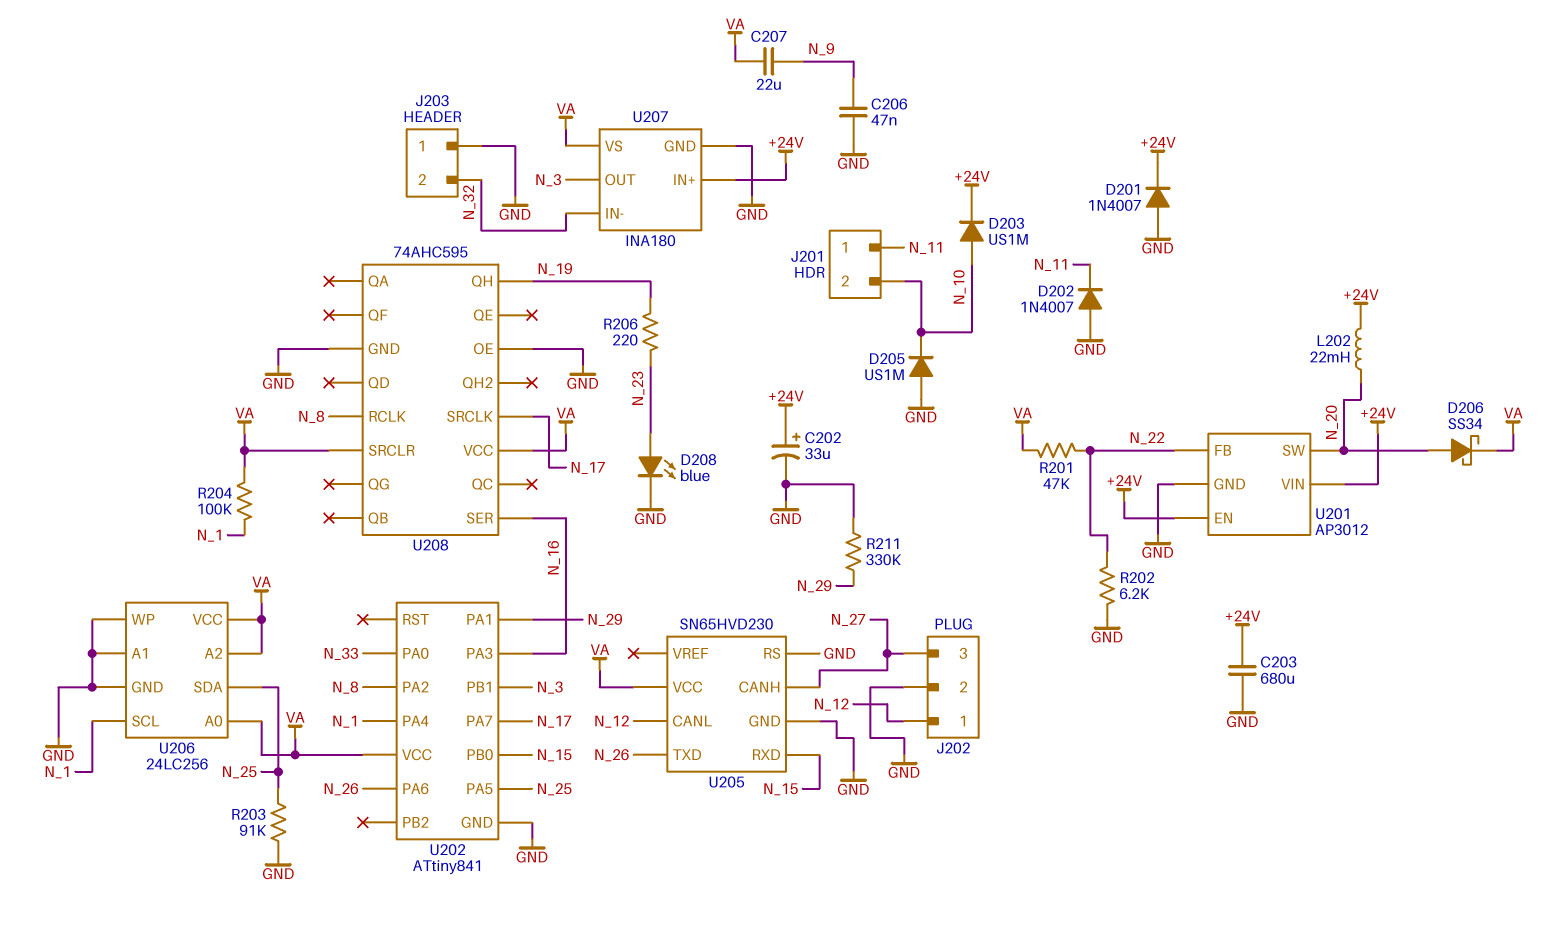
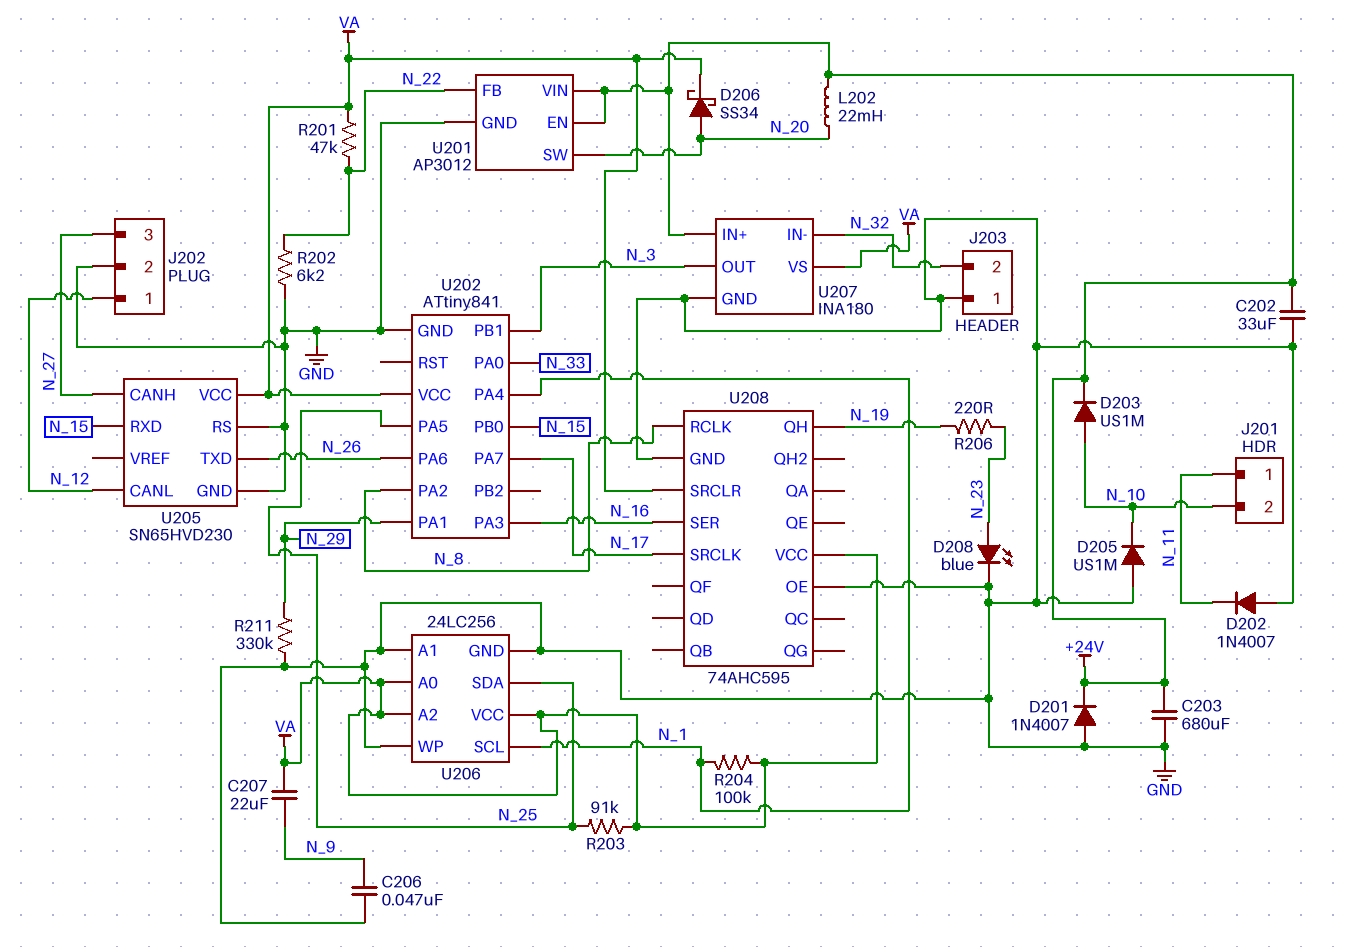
C202: 33uF (plus +24V, minus GND) -> 33uF (+24V, GND)
R203: 91k (GND, N_25) -> 91k (N_25, VA)

